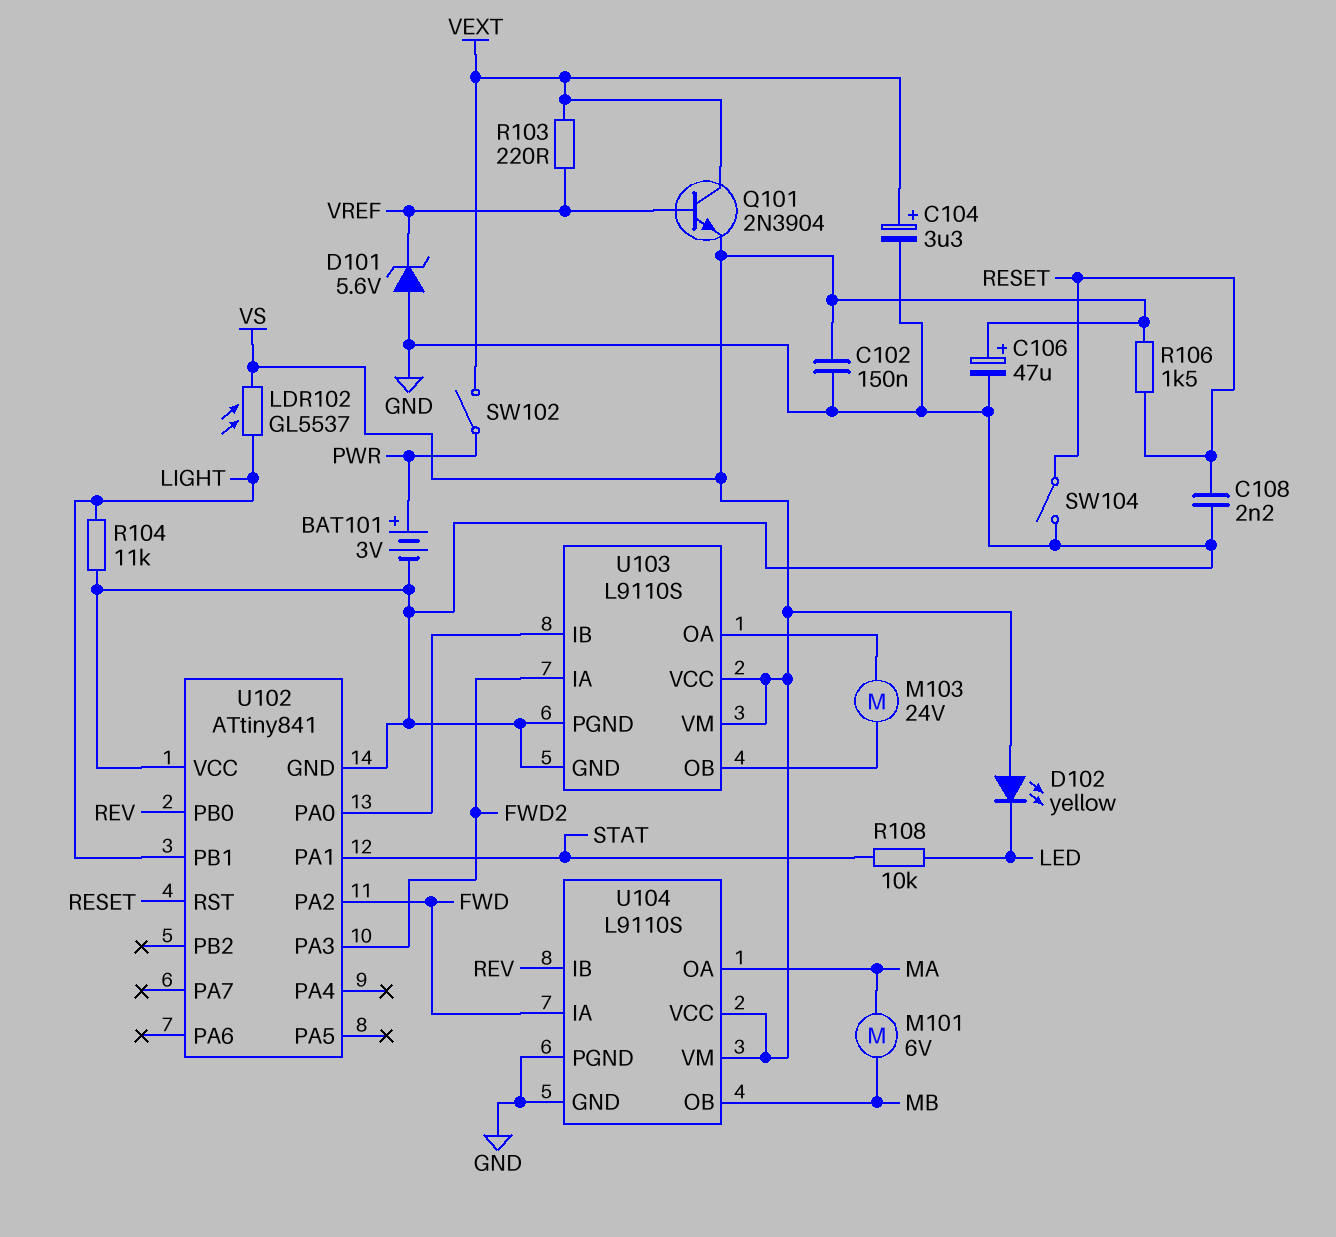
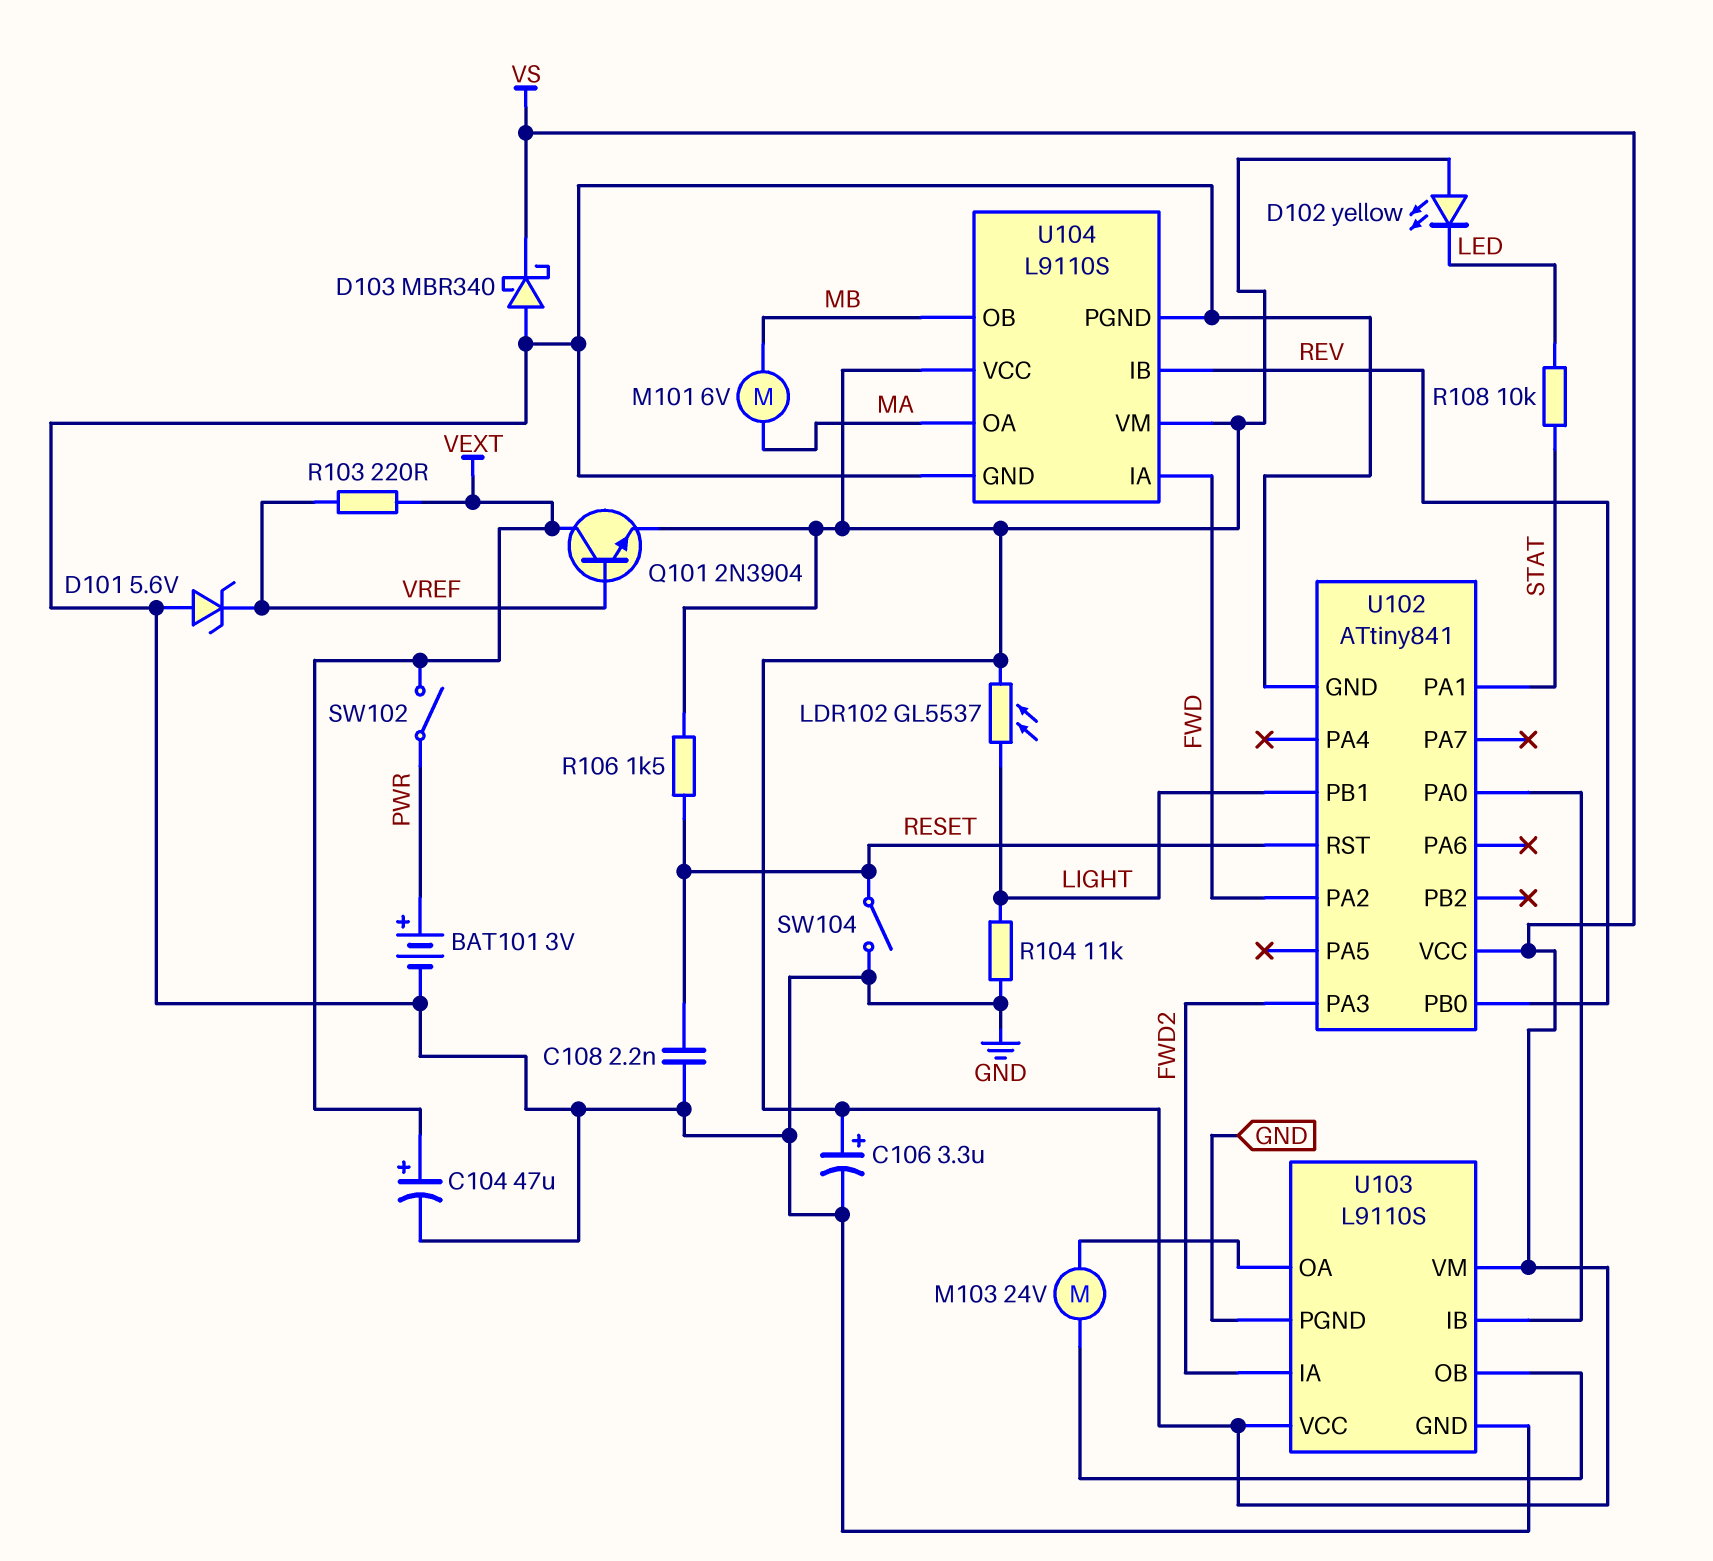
C102: 150nF (GND, VS) -> none
C104: 3.3uF (plus VEXT, minus GND) -> 47uF (plus VEXT, minus GND)
C106: 47uF (plus VS, minus GND) -> 3.3uF (plus VS, minus GND)
D103: none -> schottky MBR340 (A GND, K VS)
U102 pin VCC: GND -> VS

